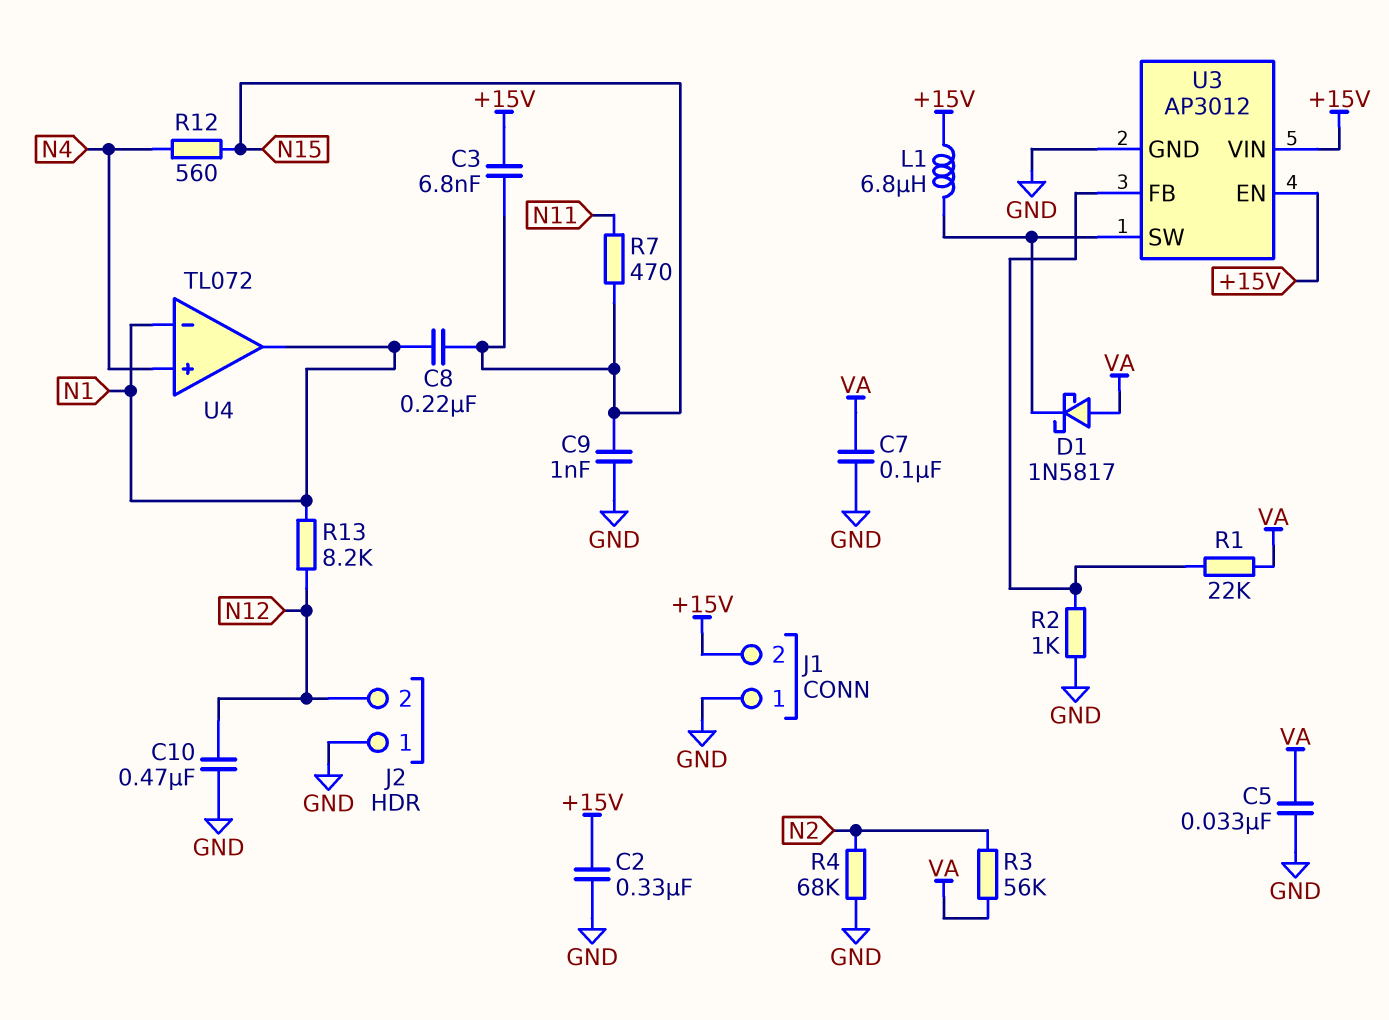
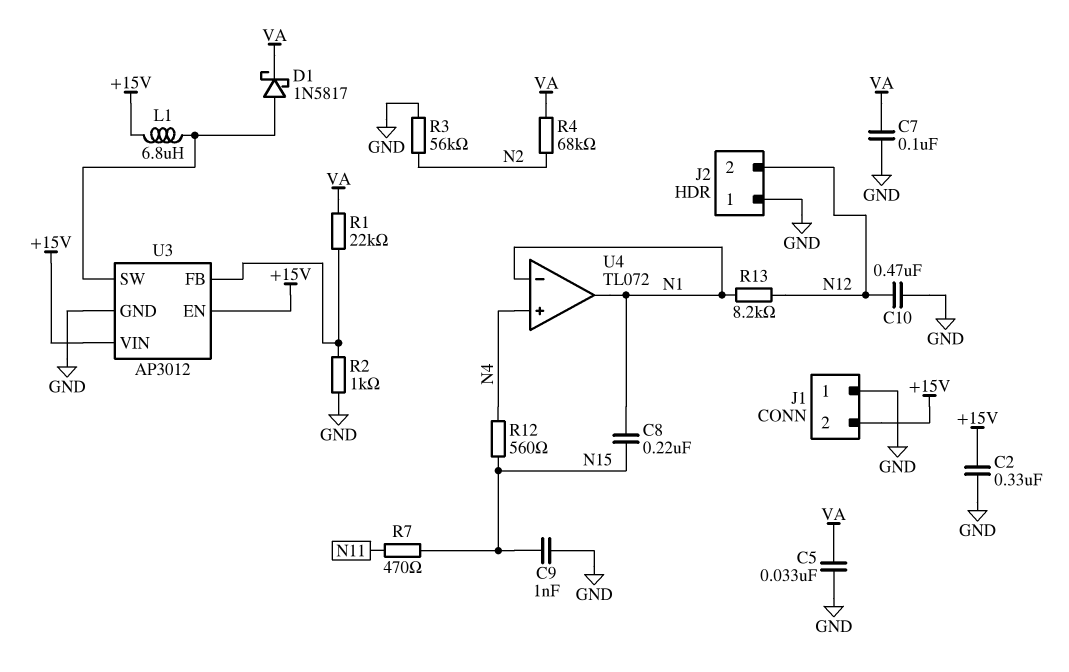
C3: 6.8nF (+15V, N15) -> none
D1: schottky 1N5817 (A VA, K U3/SW) -> schottky 1N5817 (A U3/SW, K VA)
R3: 56k (N2, VA) -> 56k (GND, N2)
R4: 68k (GND, N2) -> 68k (N2, VA)

